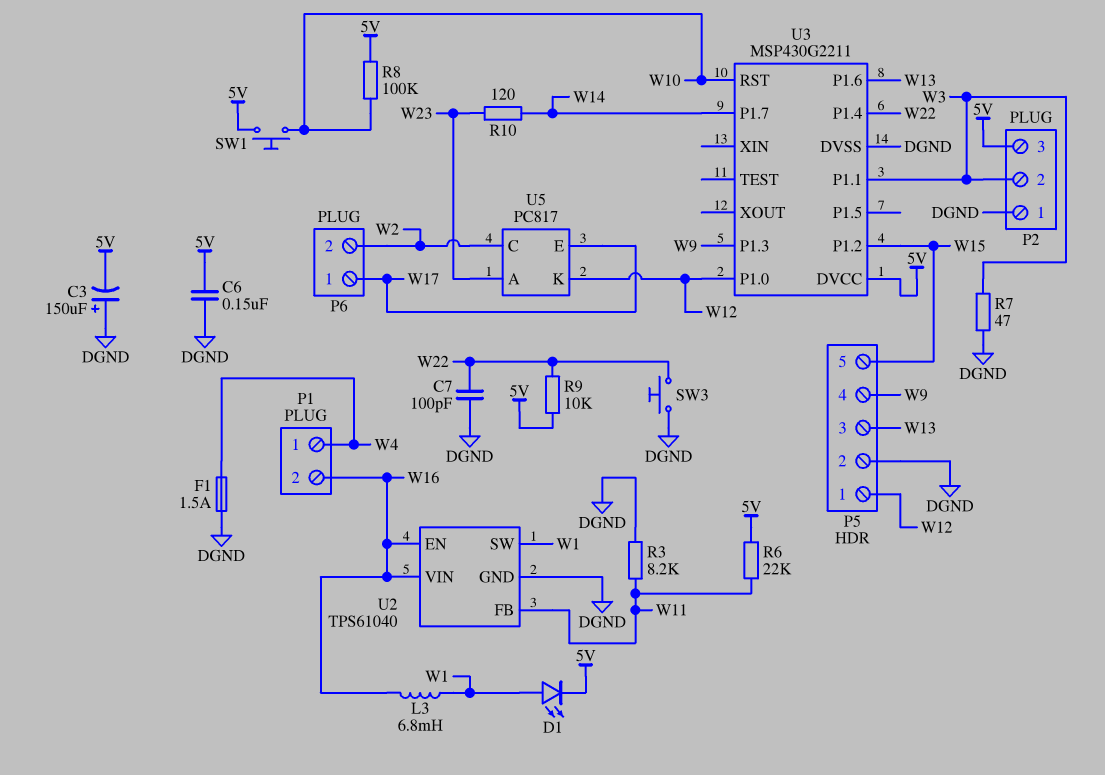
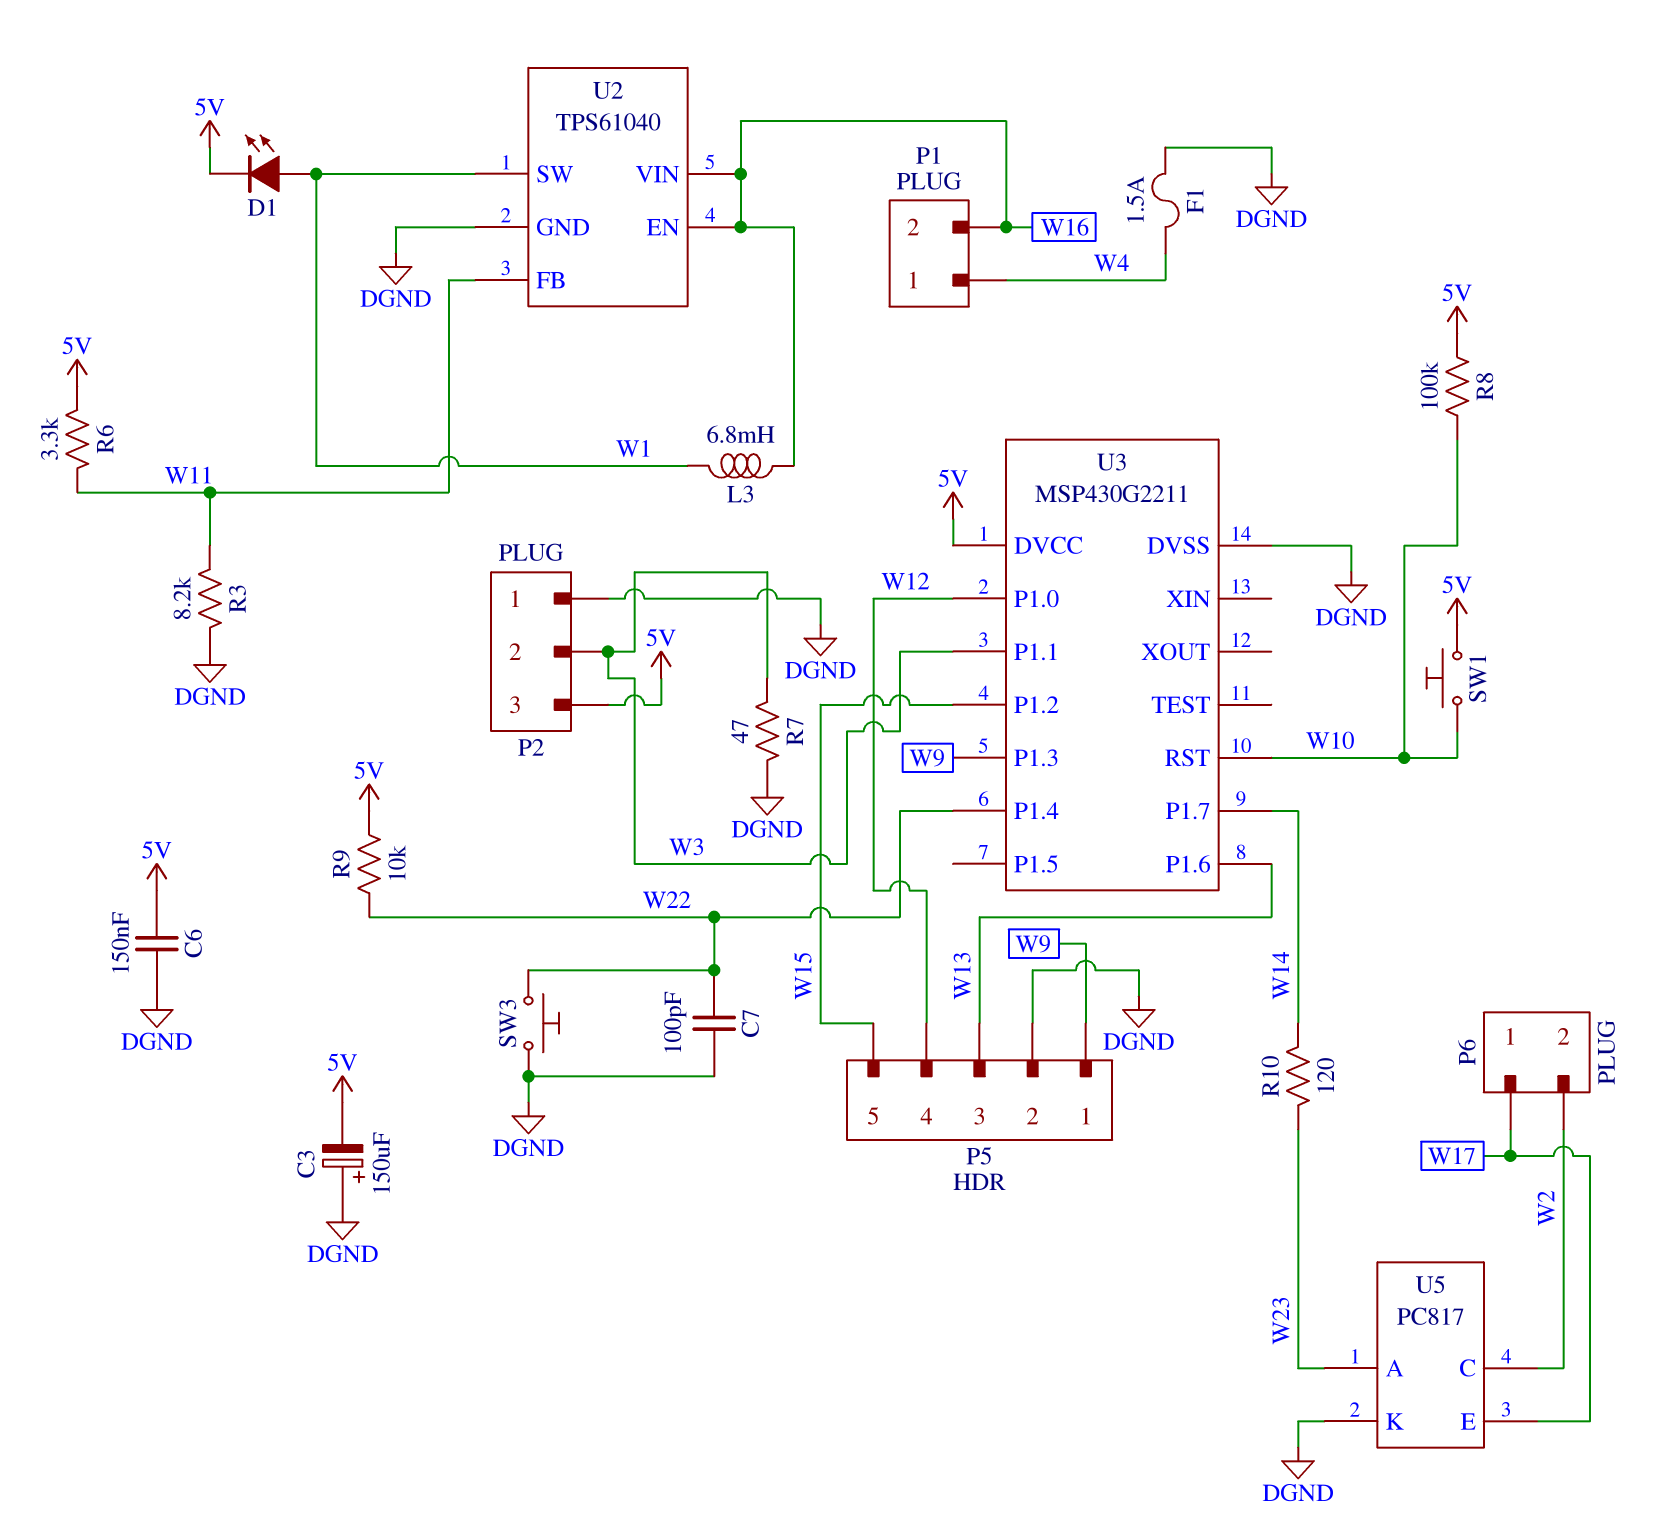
P5 pin 1: W12 -> W9
P5 pin 4: W9 -> W12
R6: 22k (5V, W11) -> 3.3k (5V, W11)
U5 pin K: W12 -> DGND

